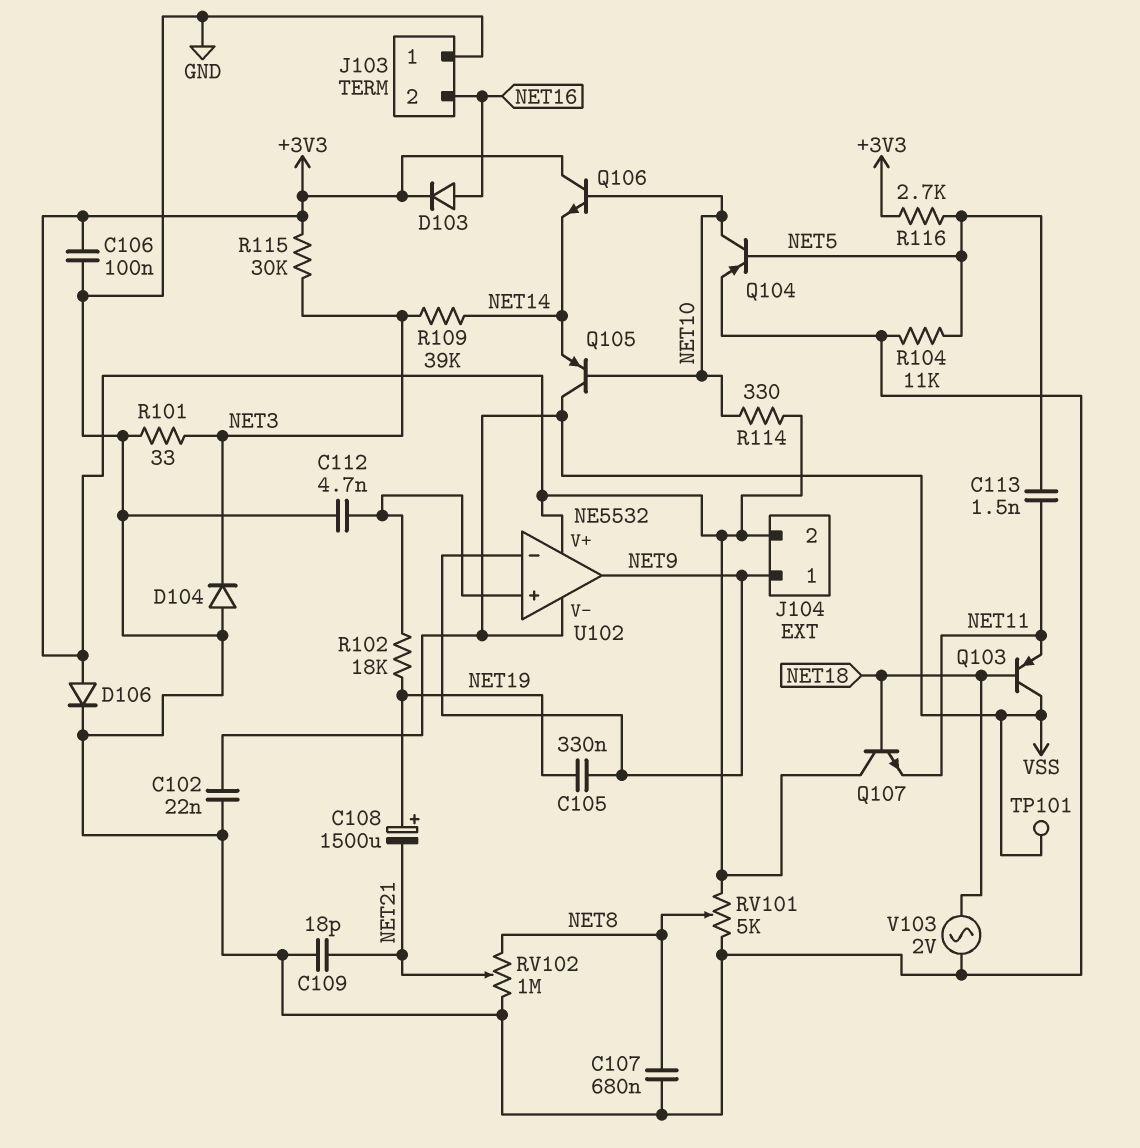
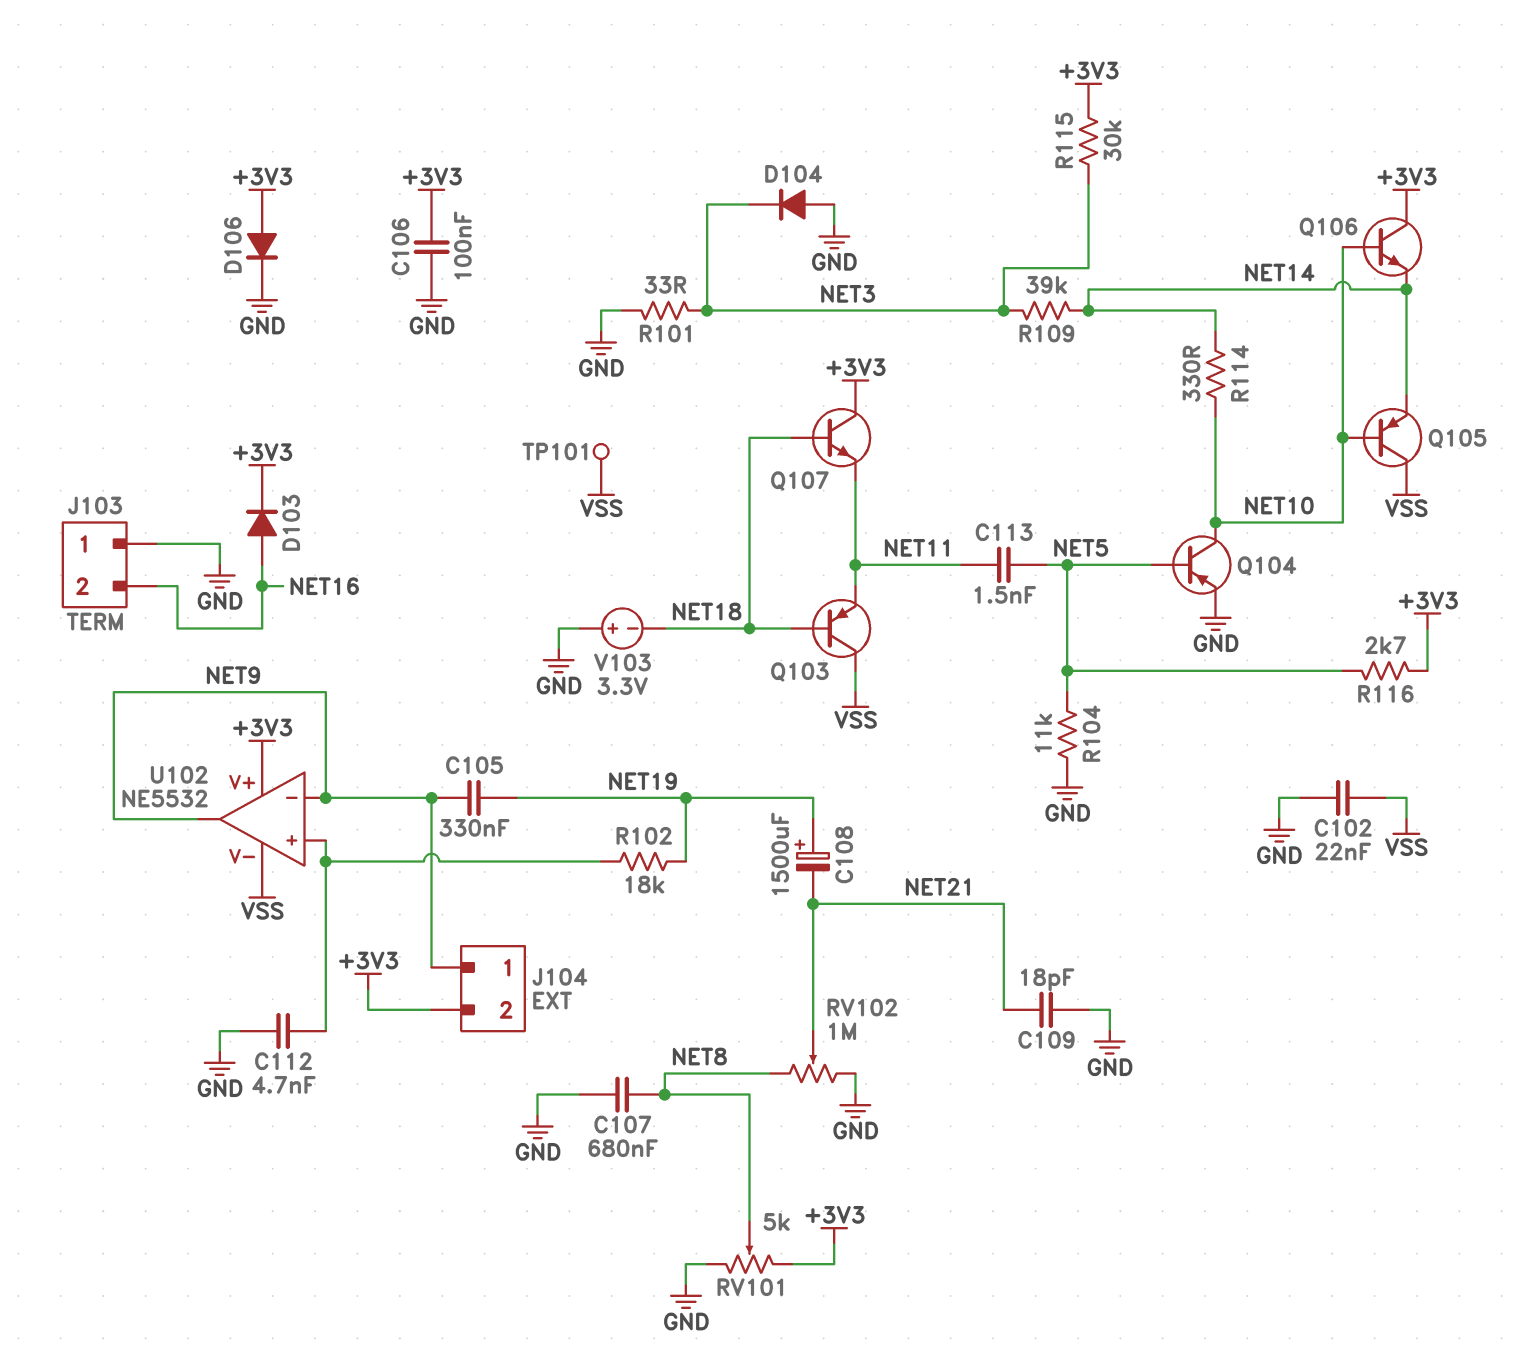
R114: 330 (+3V3, NET10) -> 330 (NET10, NET14)
V103: AC 2V (GND, NET18) -> 3.3V (plus GND, minus NET18)

